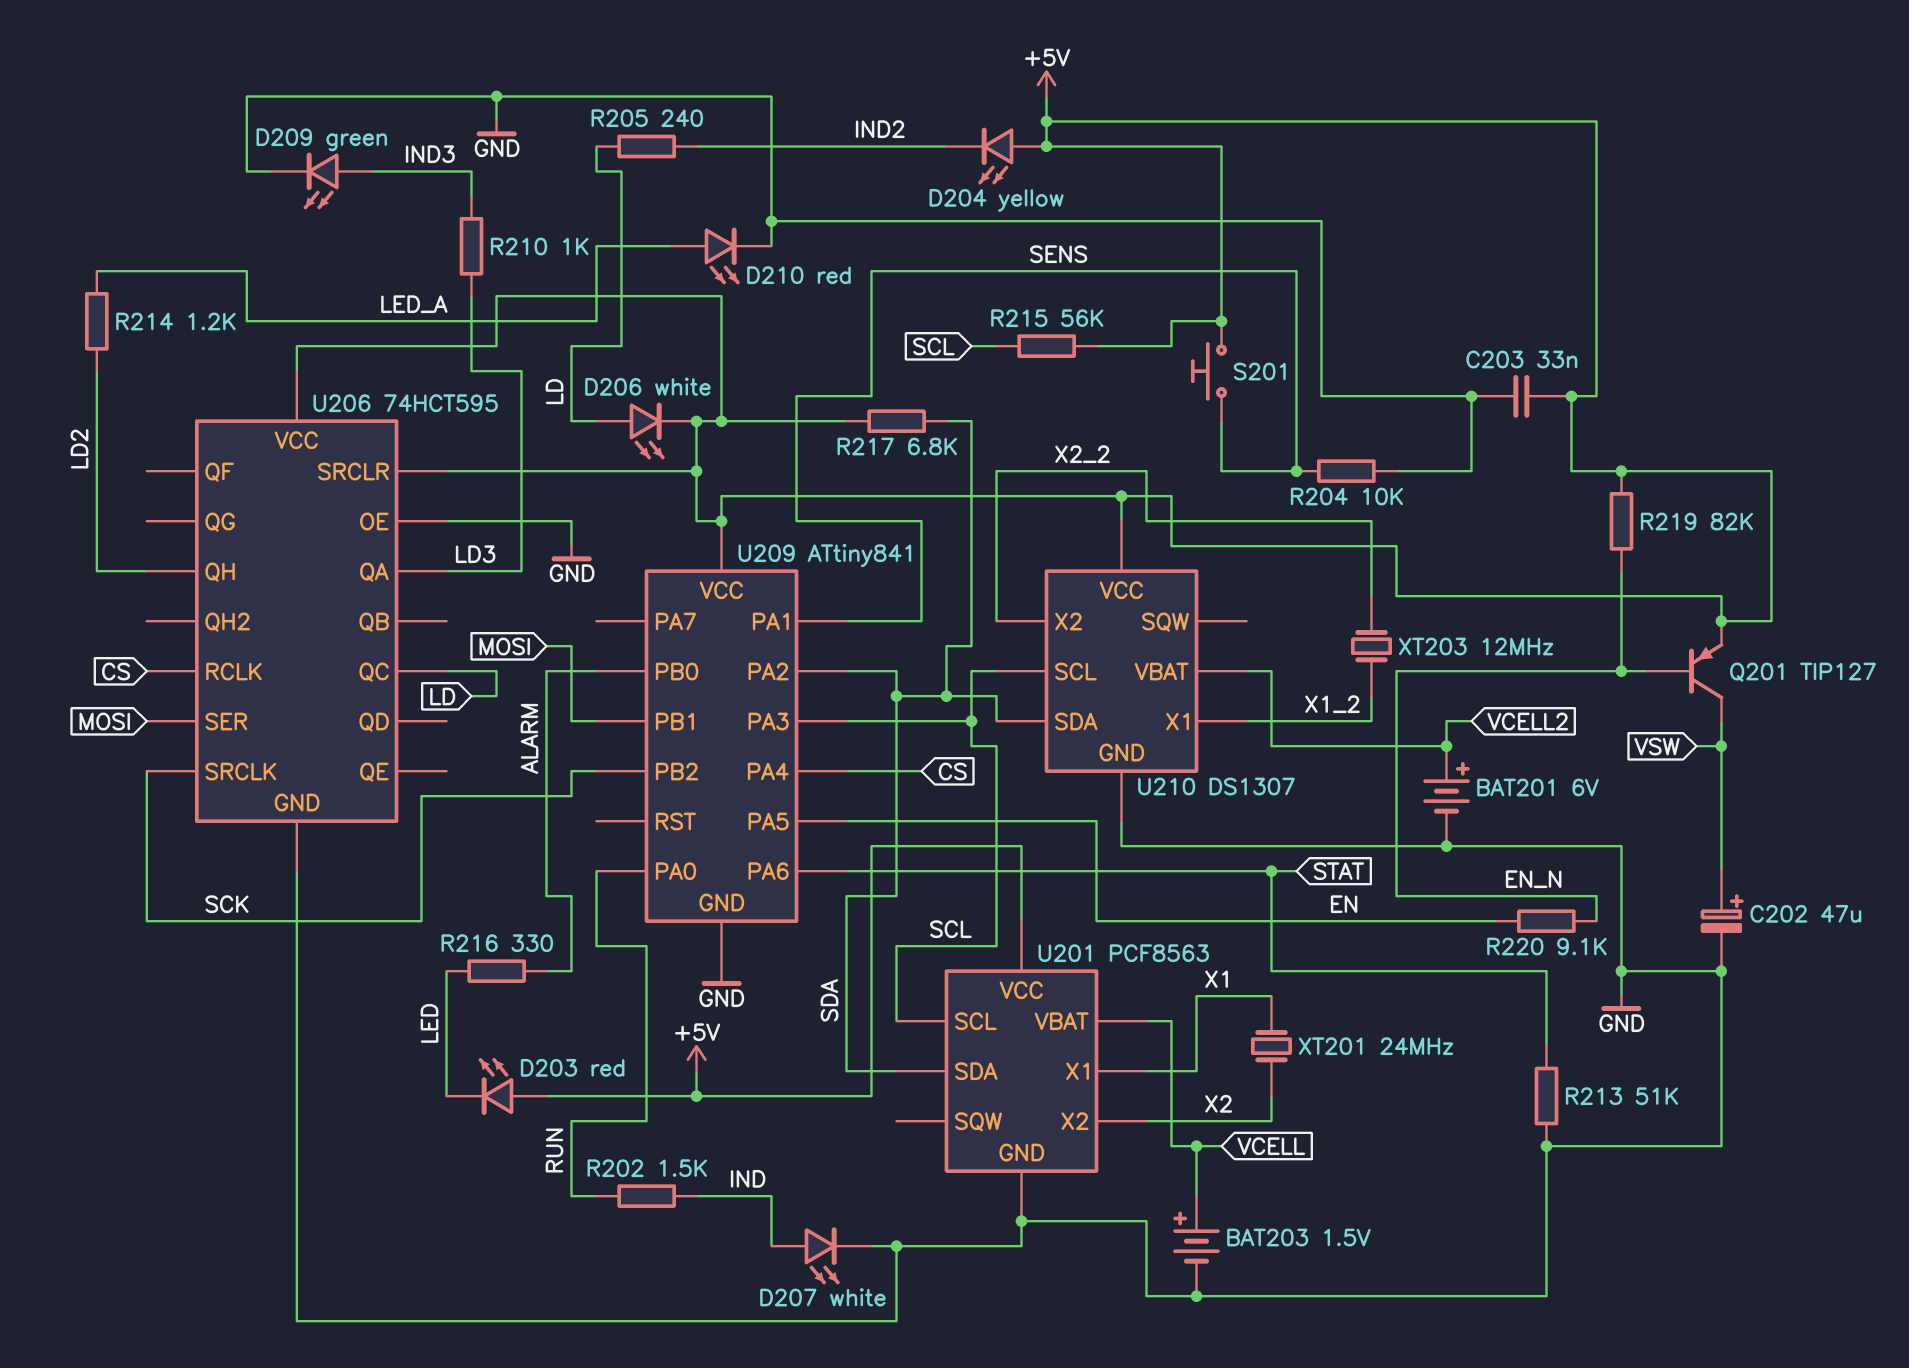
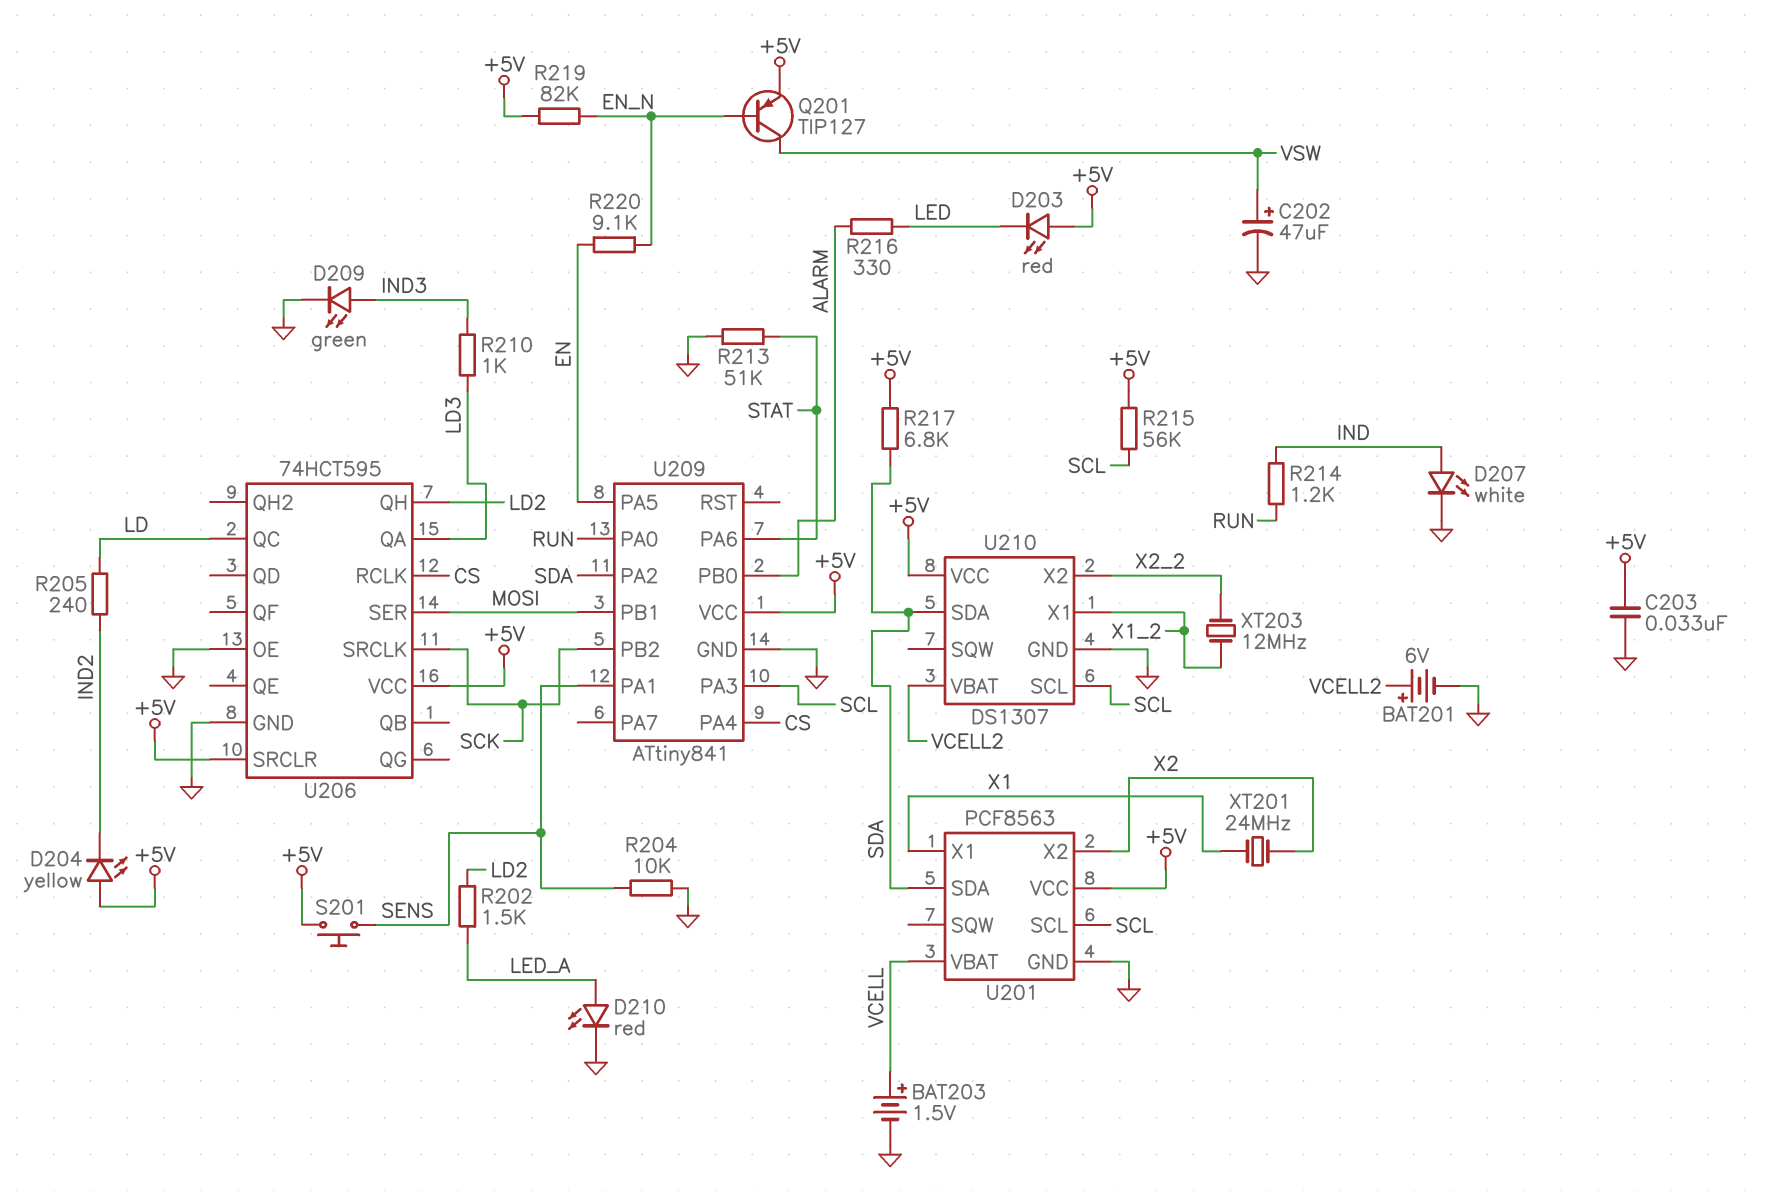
D206: LED white (A LD, K +5V) -> none
R202: 1.5k (IND, RUN) -> 1.5k (LD2, LED_A)
R214: 1.2k (LD2, LED_A) -> 1.2k (IND, RUN)

